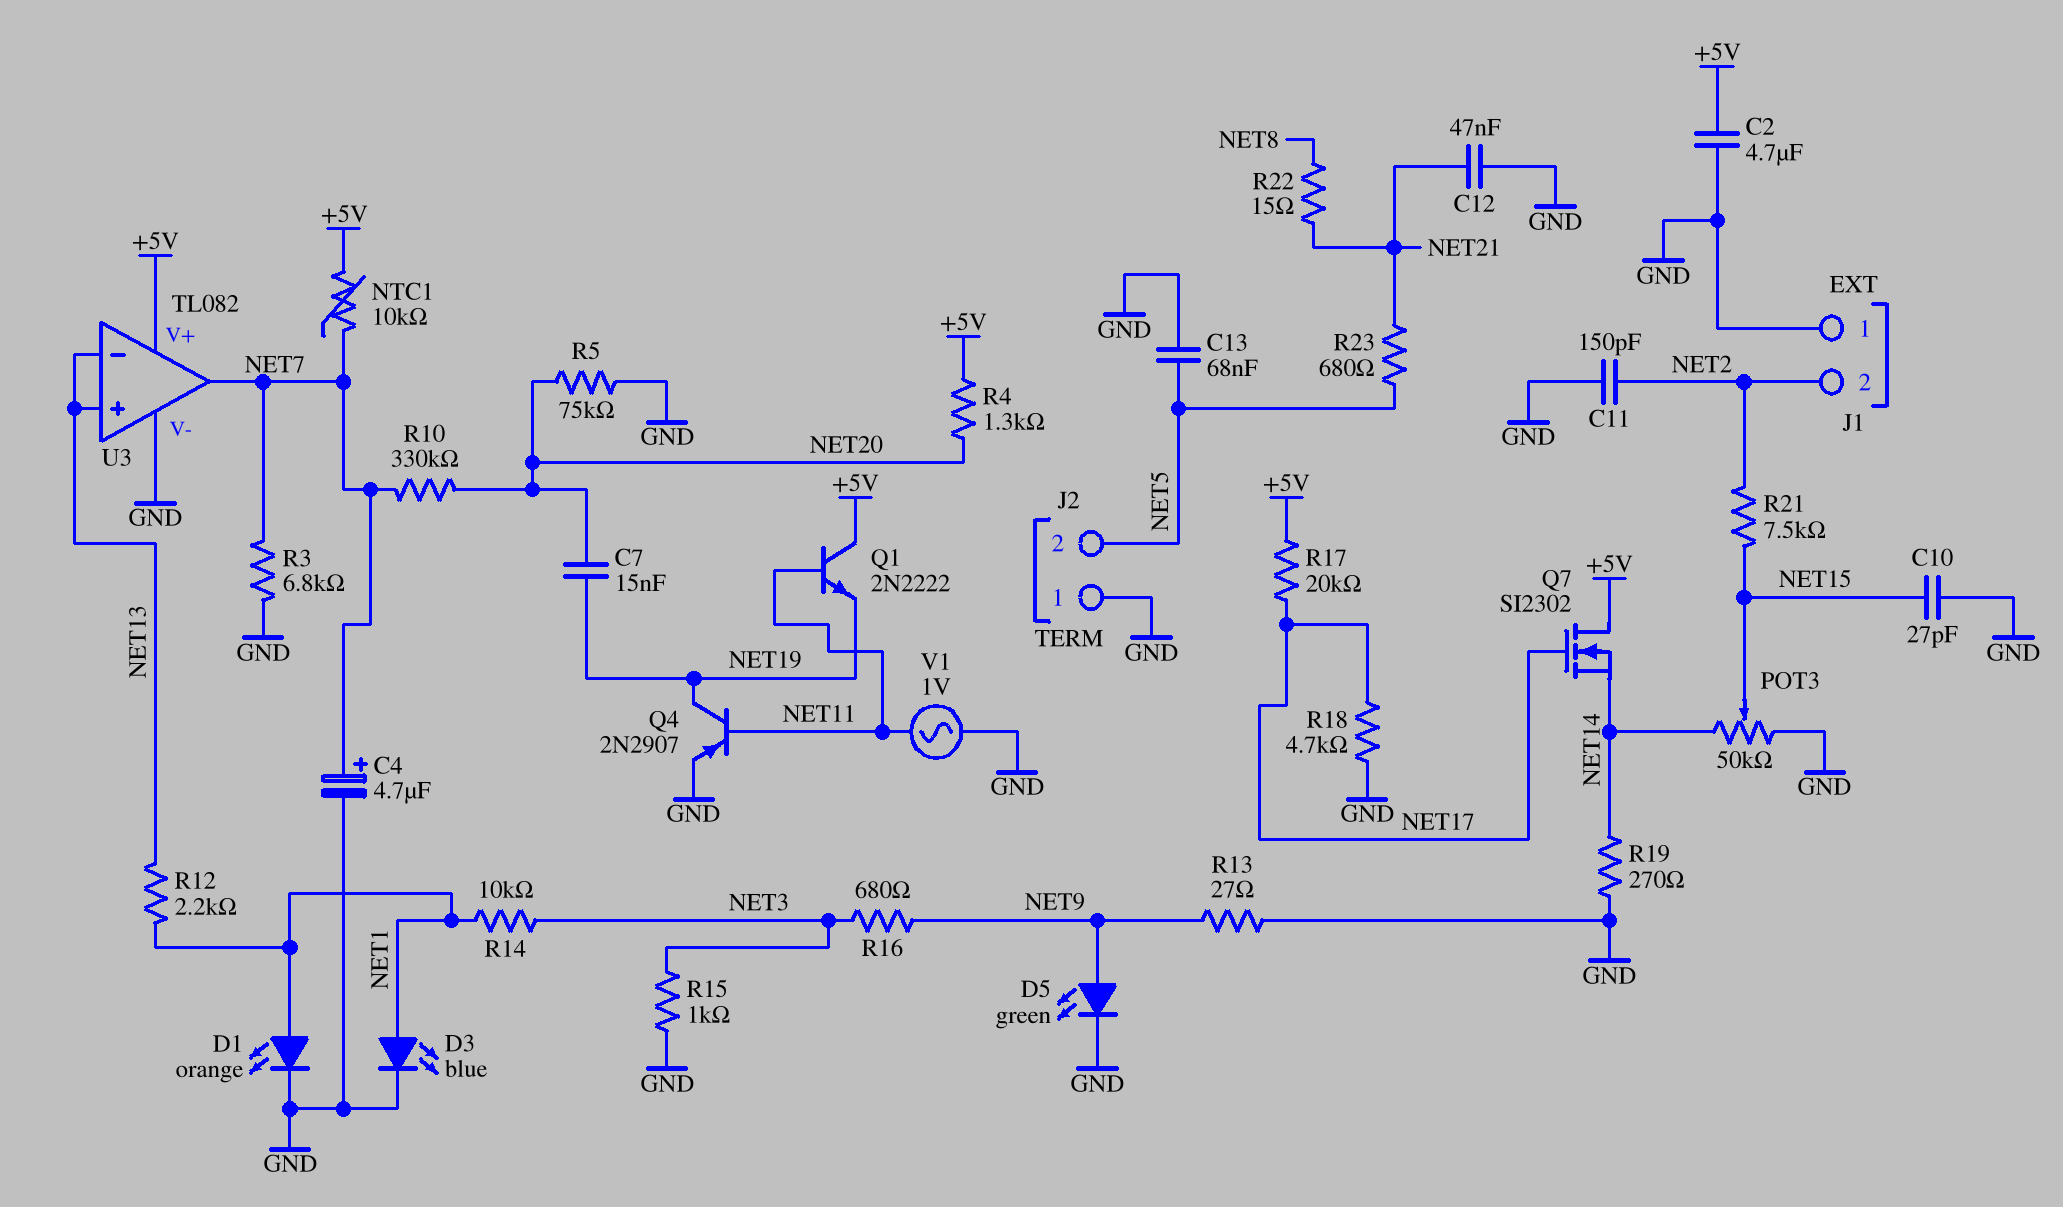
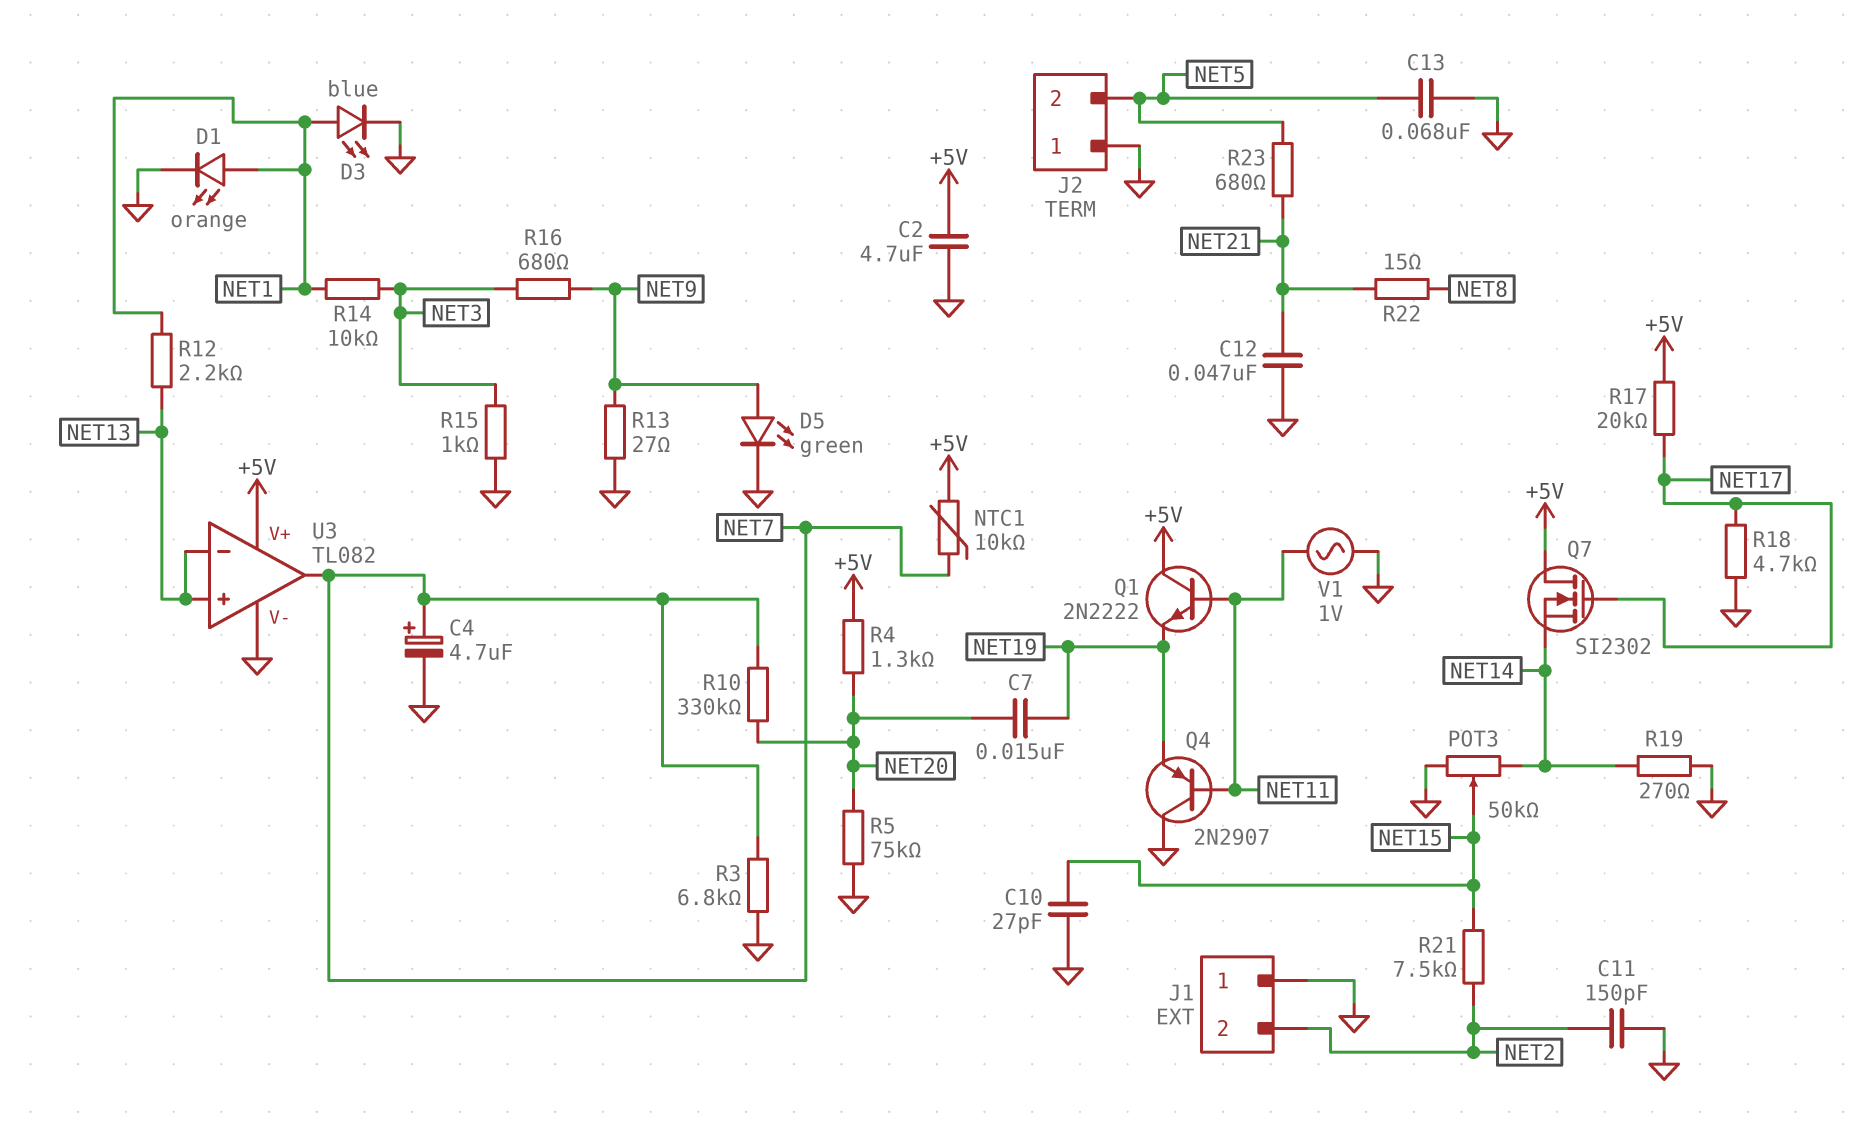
Q4: PNP 2N2907 (B NET11, C NET19, E GND) -> PNP 2N2907 (B NET11, C GND, E NET19)

